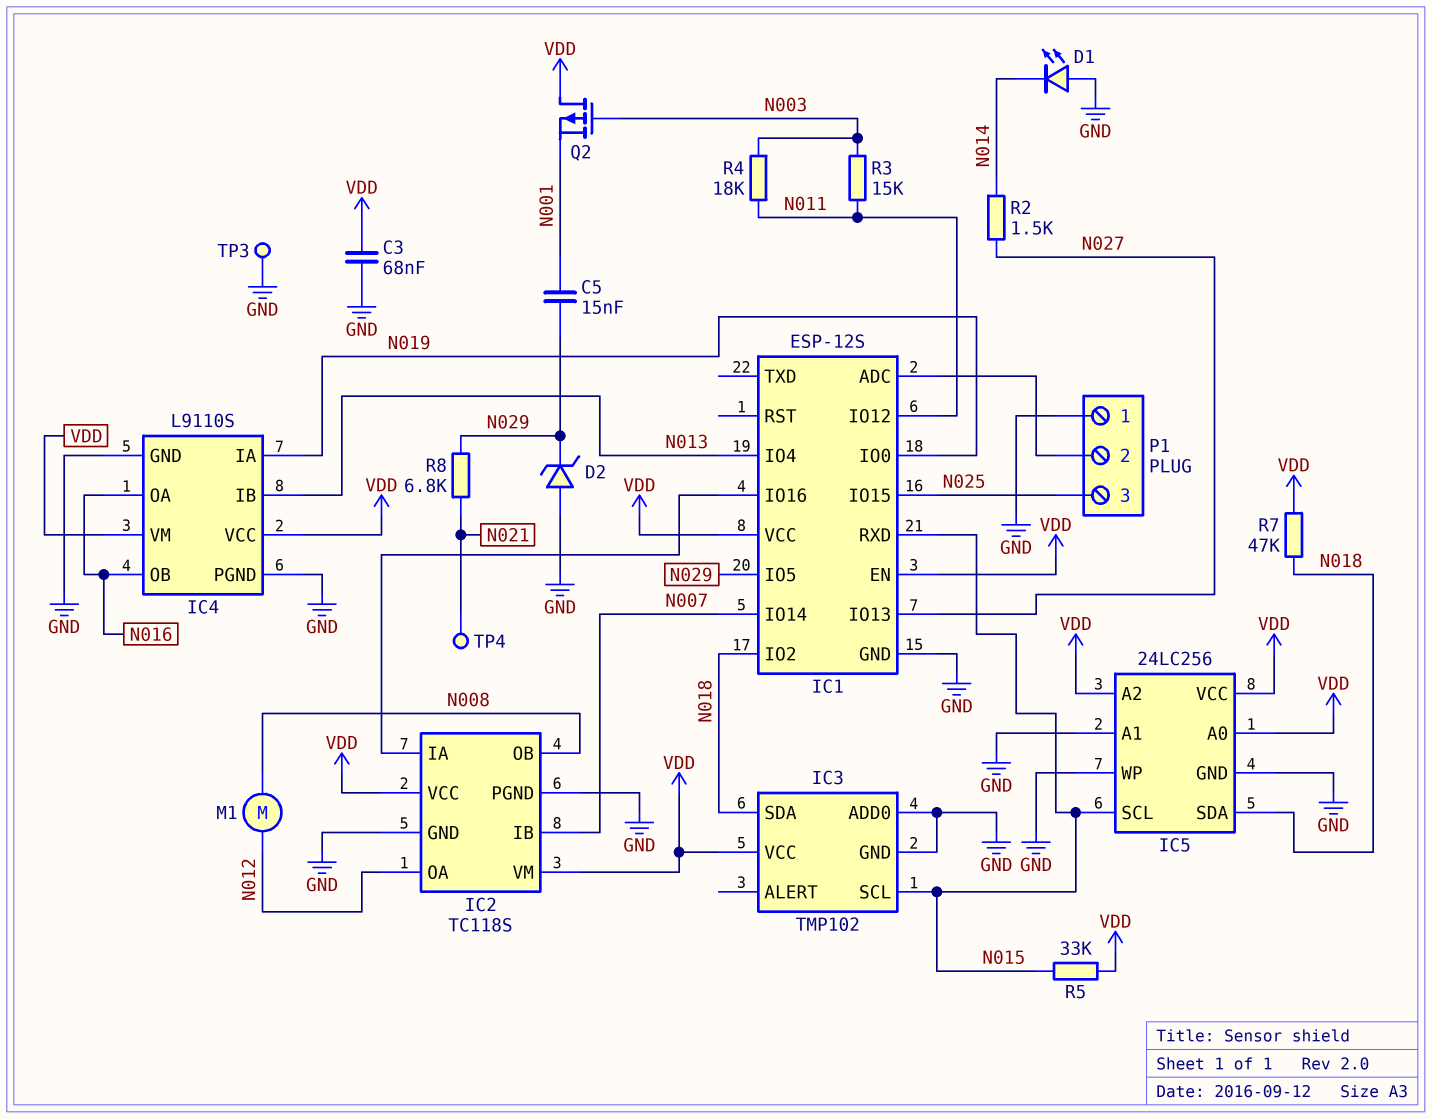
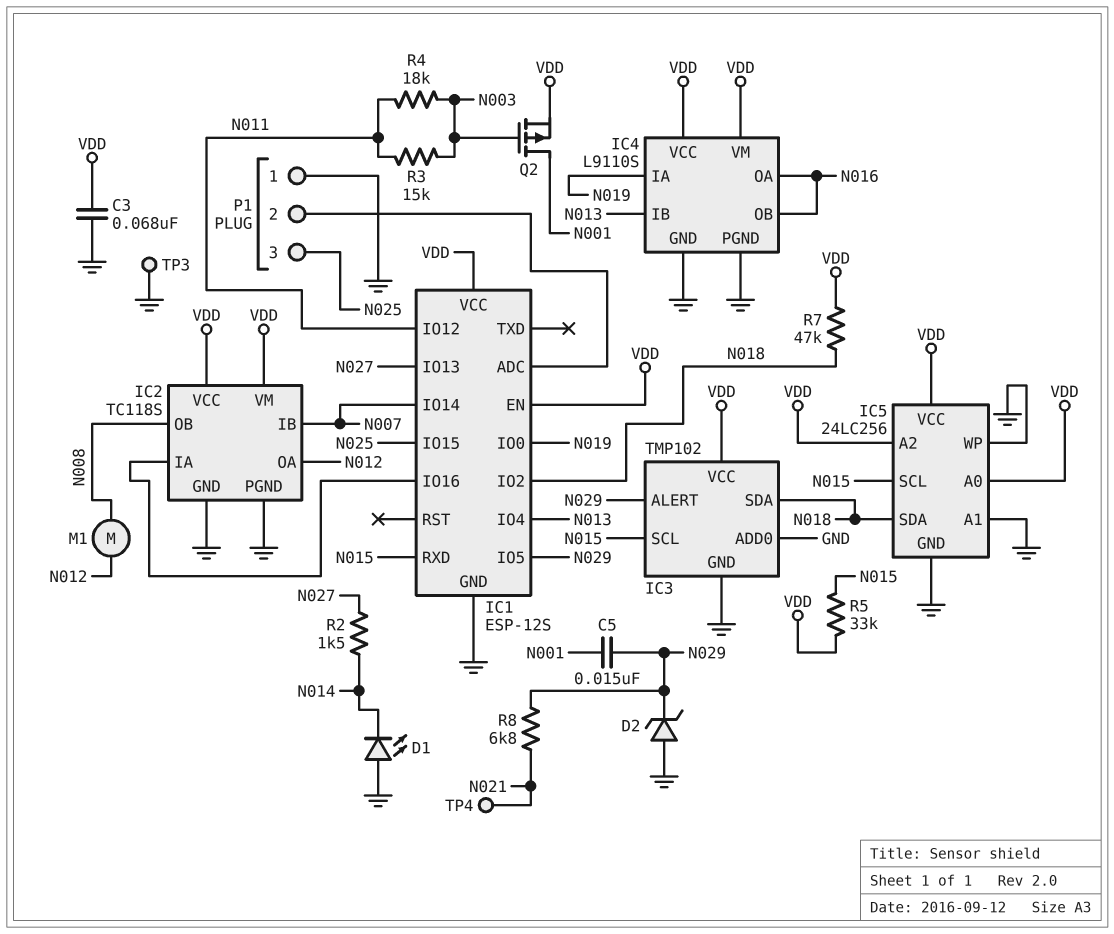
IC3 pin ALERT: none -> N029
Q2: PMOS (G N003, D VDD, S N001) -> PMOS (G N003, D N001, S VDD)

